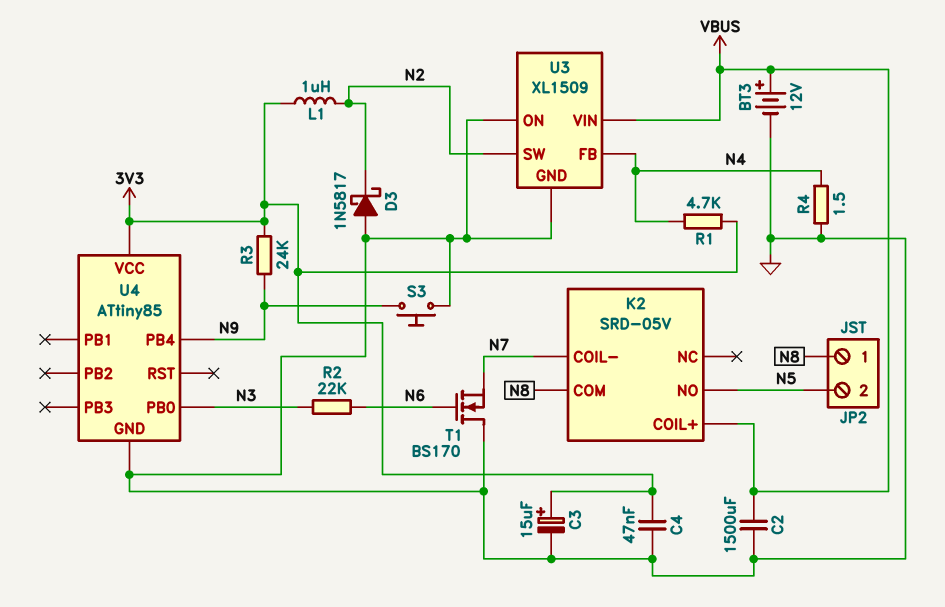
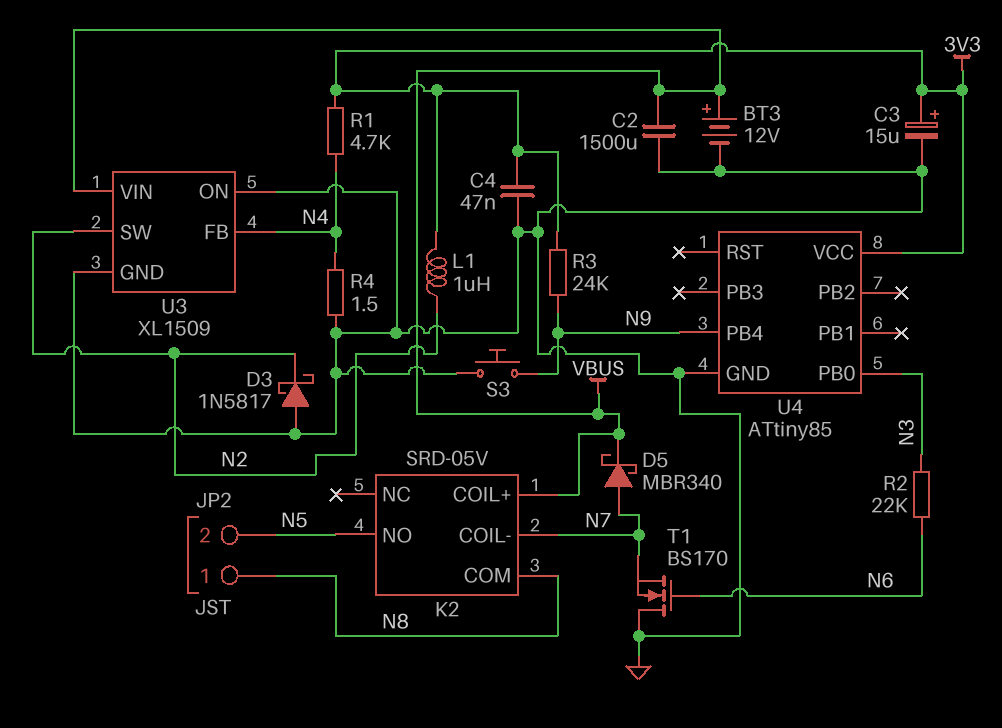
D5: none -> schottky MBR340 (A N7, K VBUS)

